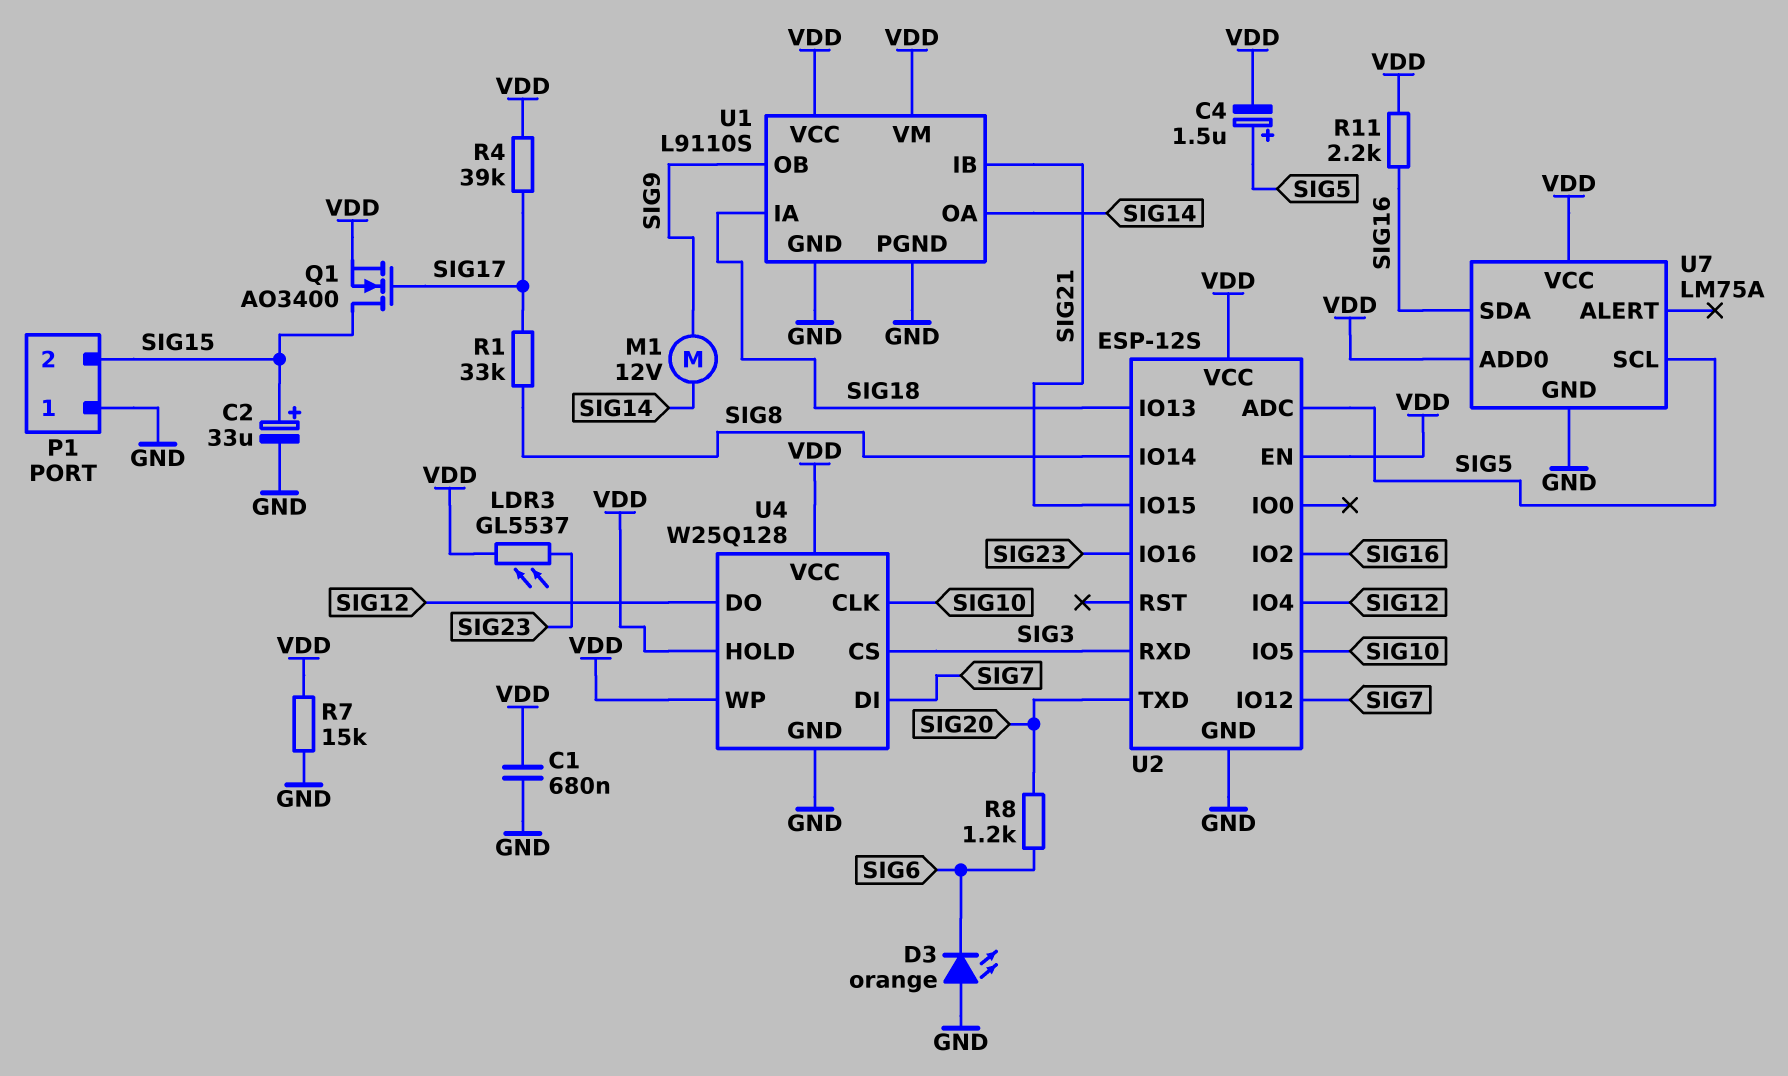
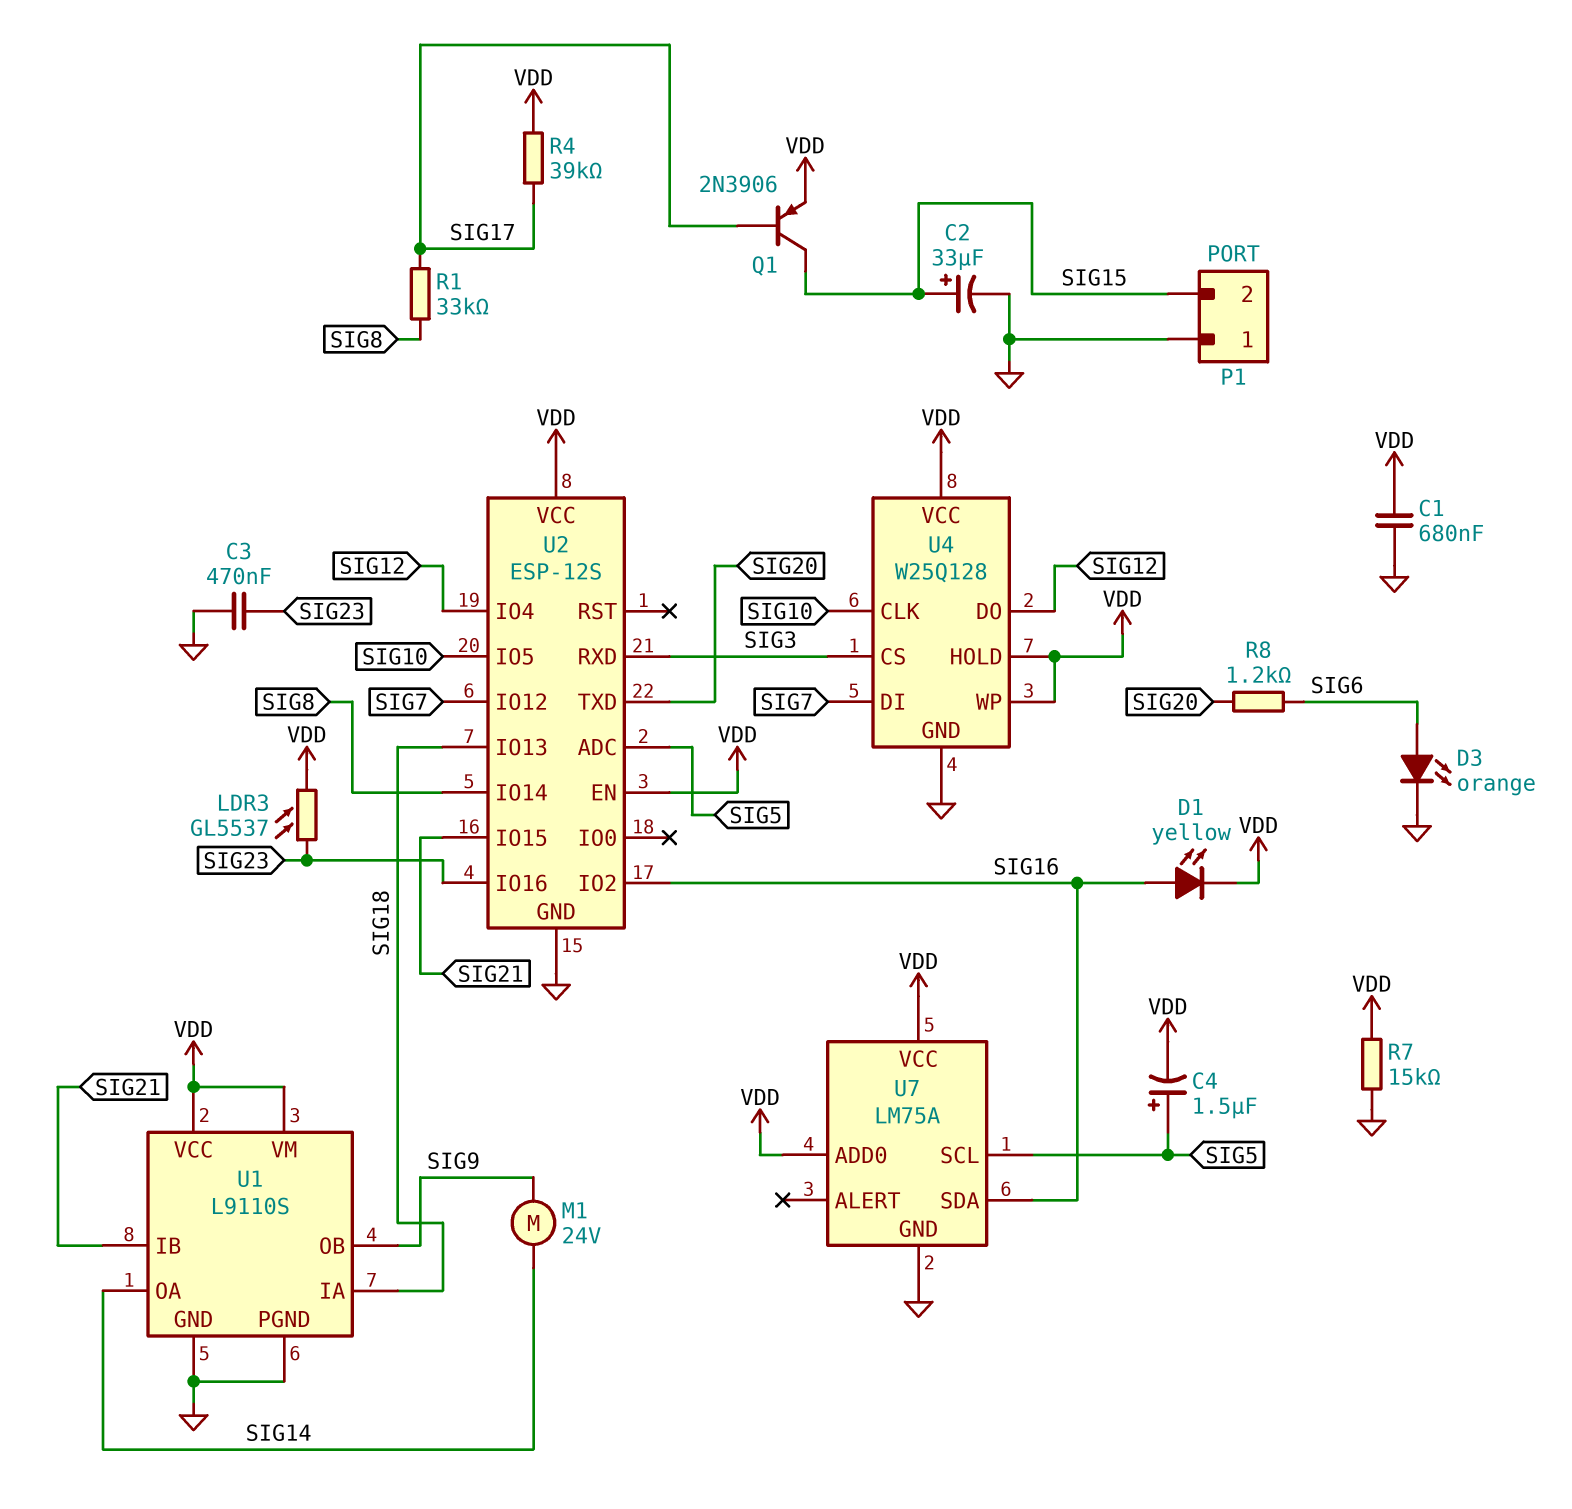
C3: none -> 470nF (GND, SIG23)
D1: none -> LED yellow (A SIG16, K VDD)
D3: LED orange (A GND, K SIG6) -> LED orange (A SIG6, K GND)
M1: motor 12V (SIG9, SIG14) -> motor 24V (SIG9, SIG14)
Q1: NMOS AO3400 (G SIG17, D SIG15, S VDD) -> PNP 2N3906 (B SIG17, C SIG15, E VDD)
R11: 2.2k (SIG16, VDD) -> none

